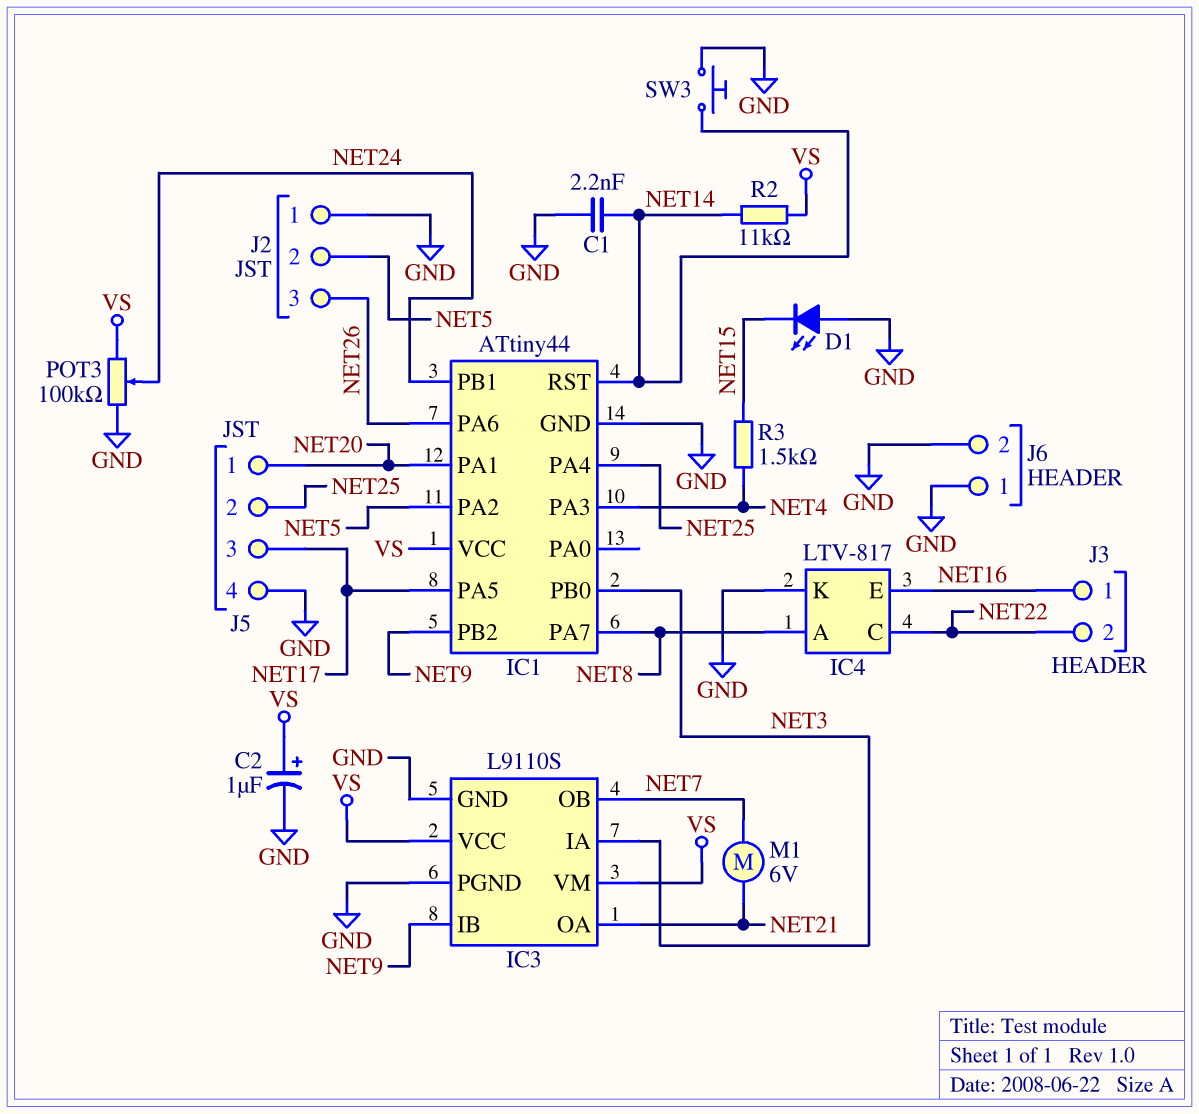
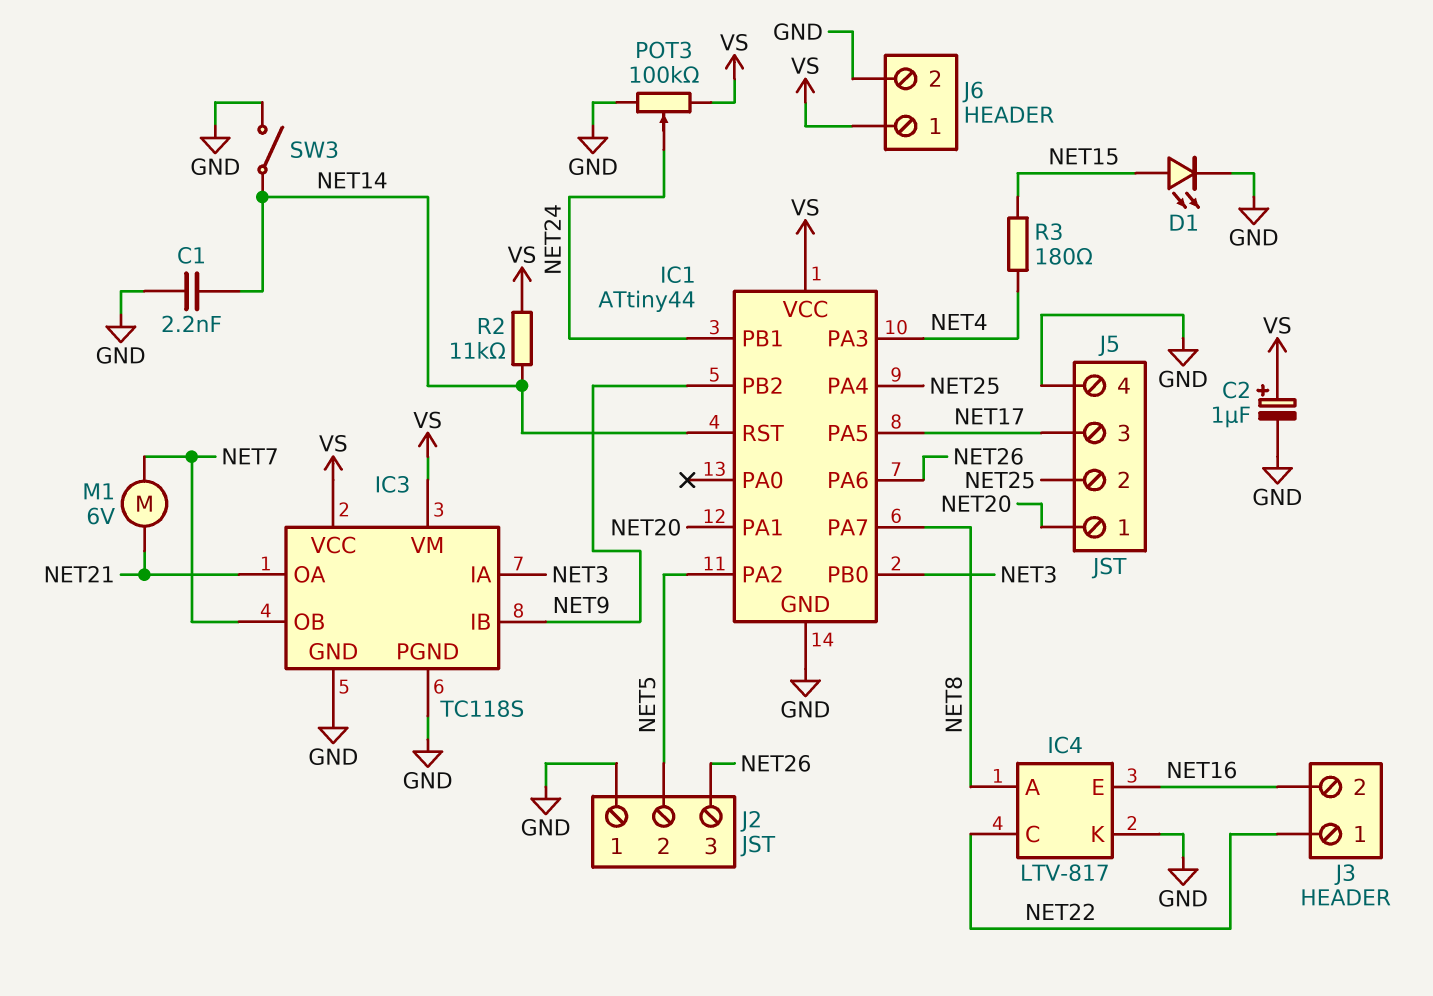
D1: LED (A GND, K NET15) -> LED (A NET15, K GND)
IC3: L9110S -> TC118S
J3 pin 1: NET16 -> NET22
J3 pin 2: NET22 -> NET16
J6 pin 1: GND -> VS
R3: 1.5k (NET4, NET15) -> 180 (NET4, NET15)
SW3: button (GND, NET14) -> switch (GND, NET14)

